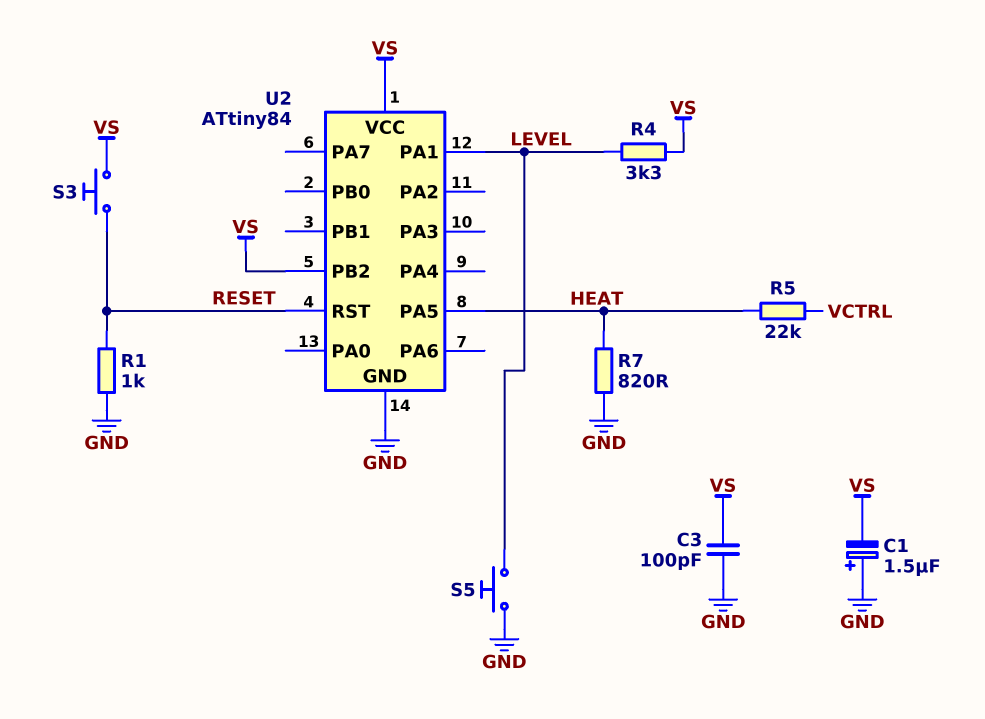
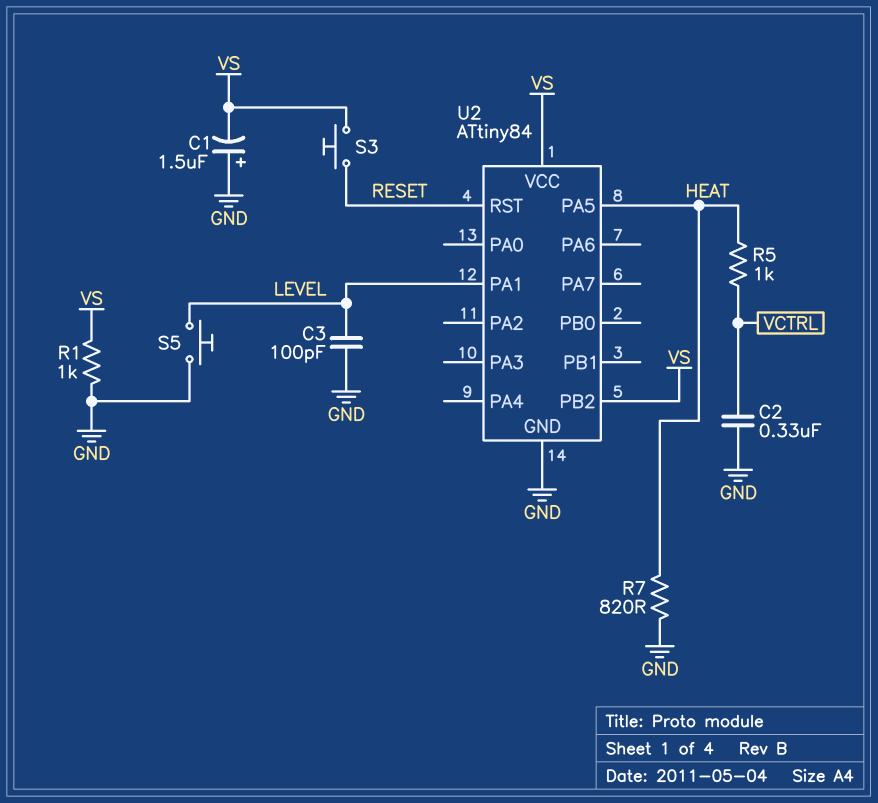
C2: none -> 330nF (GND, VCTRL)
C3: 100pF (GND, VS) -> 100pF (GND, LEVEL)
R1: 1k (GND, RESET) -> 1k (GND, VS)
R4: 3.3k (LEVEL, VS) -> none
R5: 22k (HEAT, VCTRL) -> 1k (HEAT, VCTRL)

